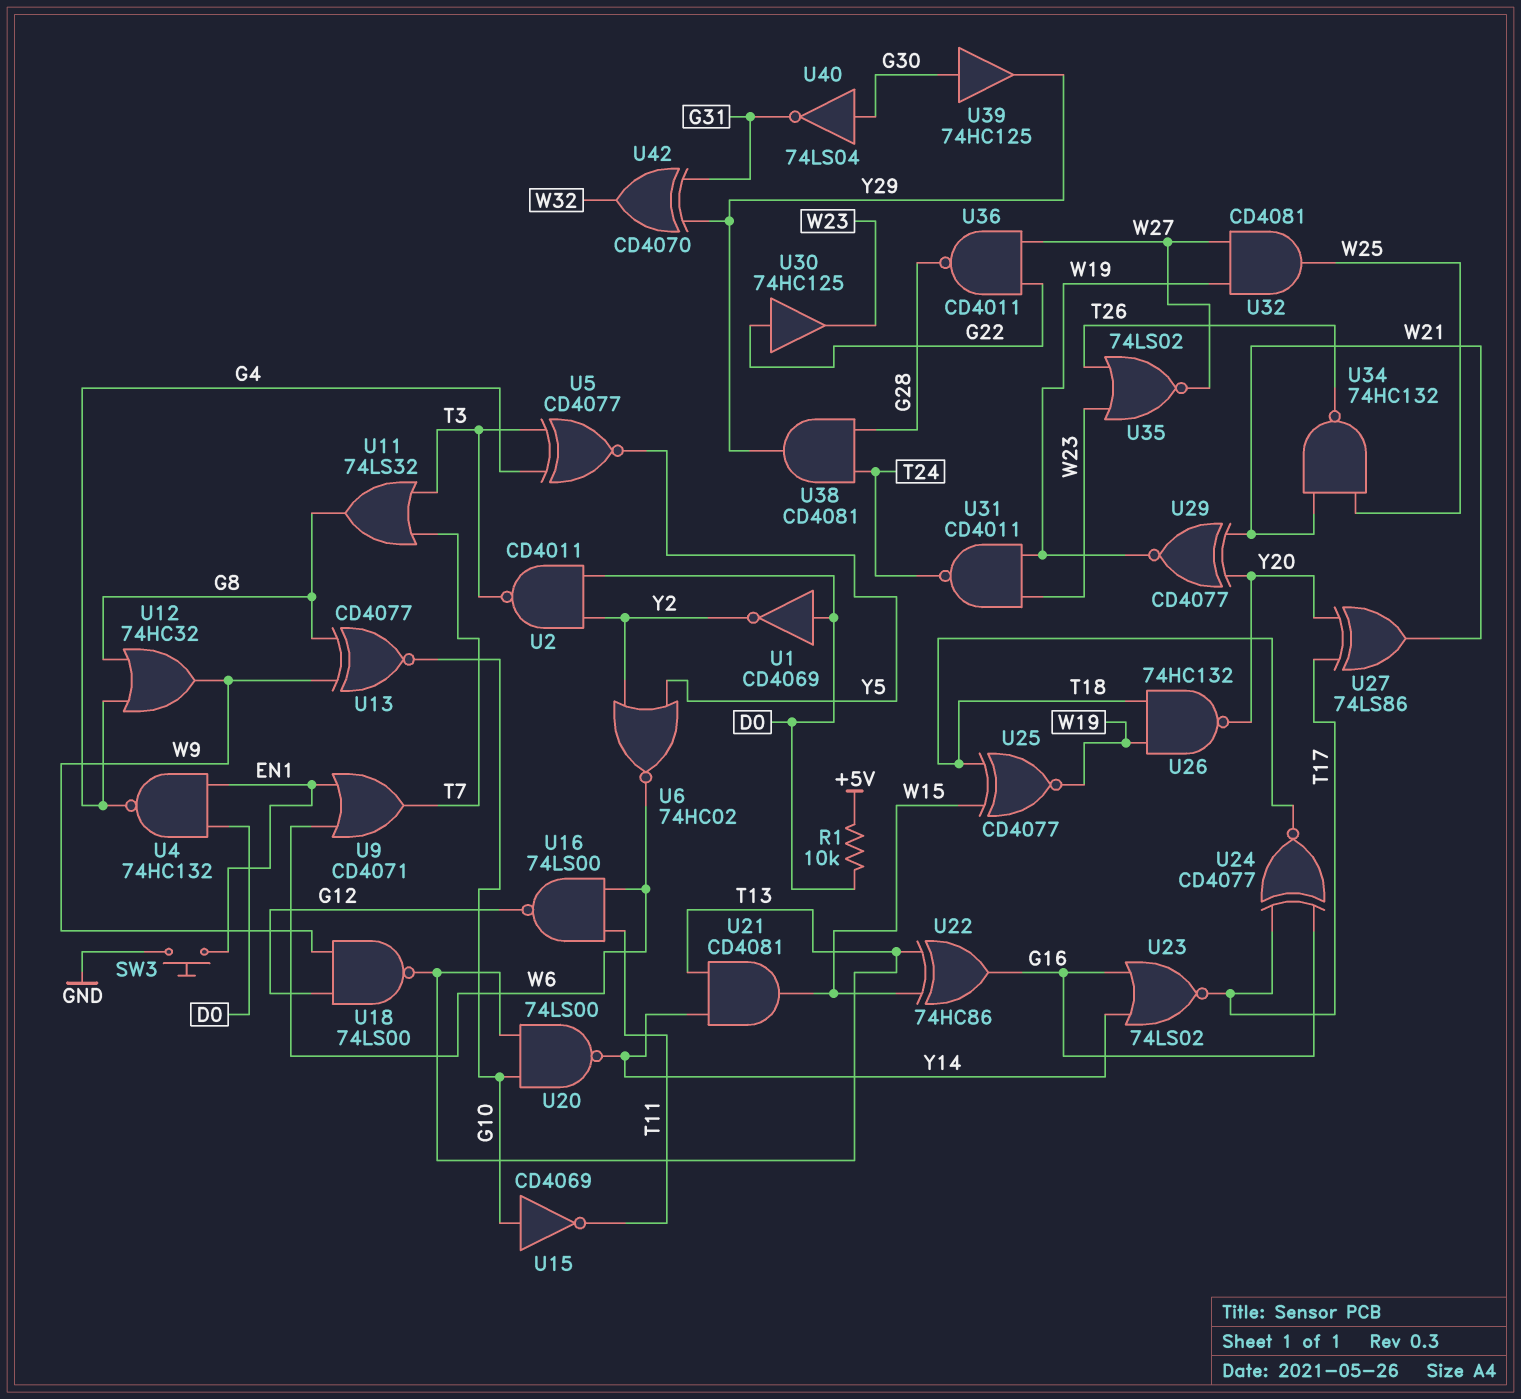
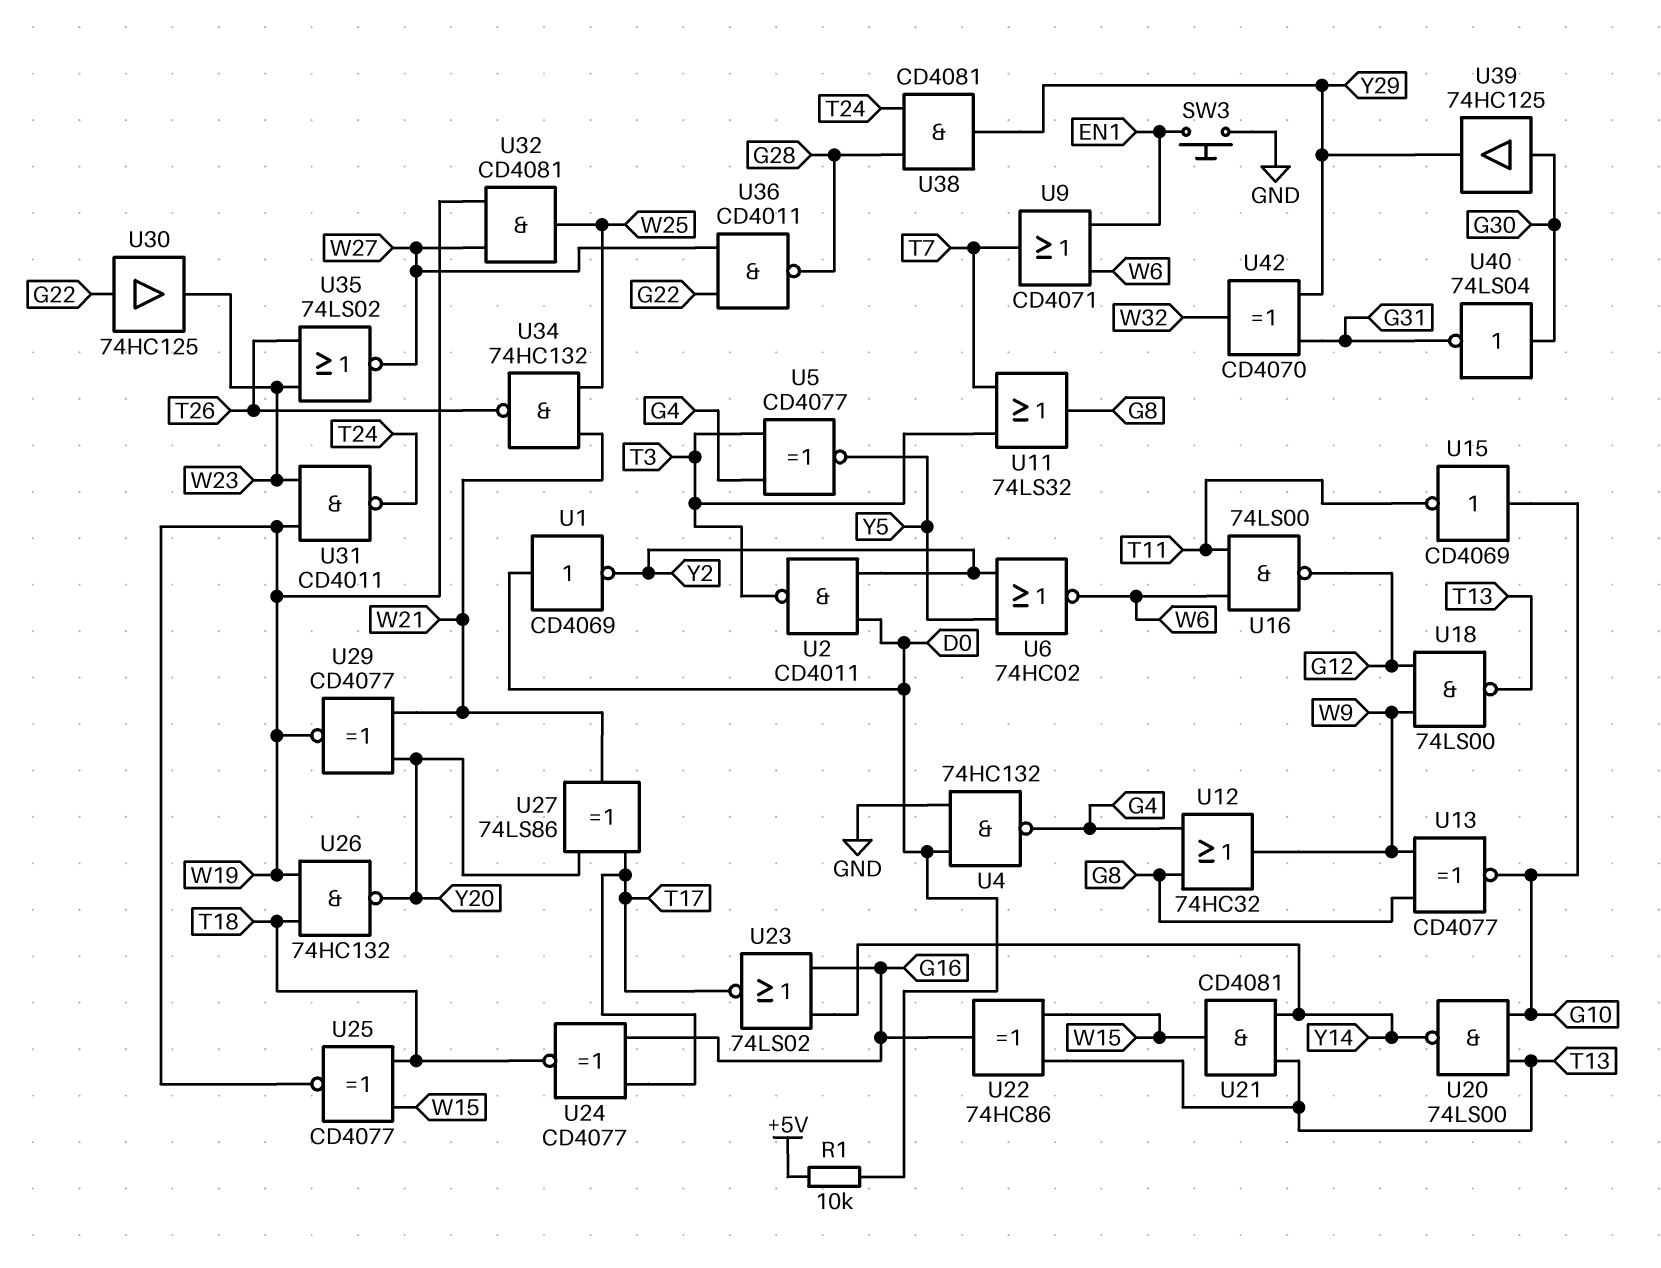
U4: NAND 74HC132 (in D0, in EN1, out G4) -> NAND 74HC132 (in D0, in GND, out G4)

